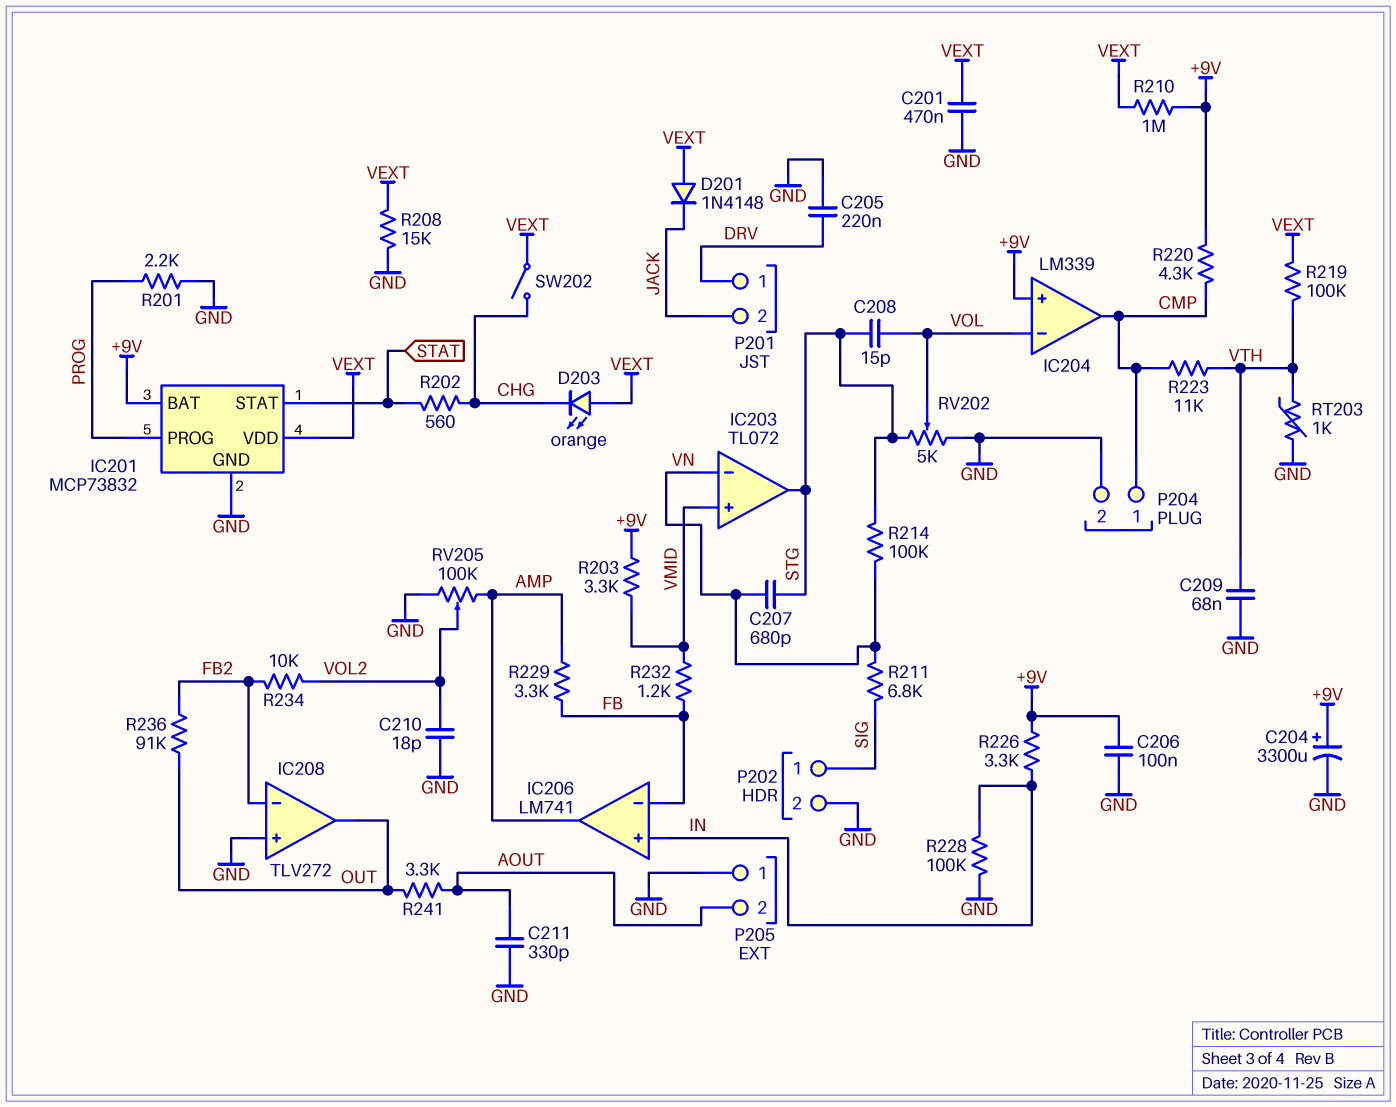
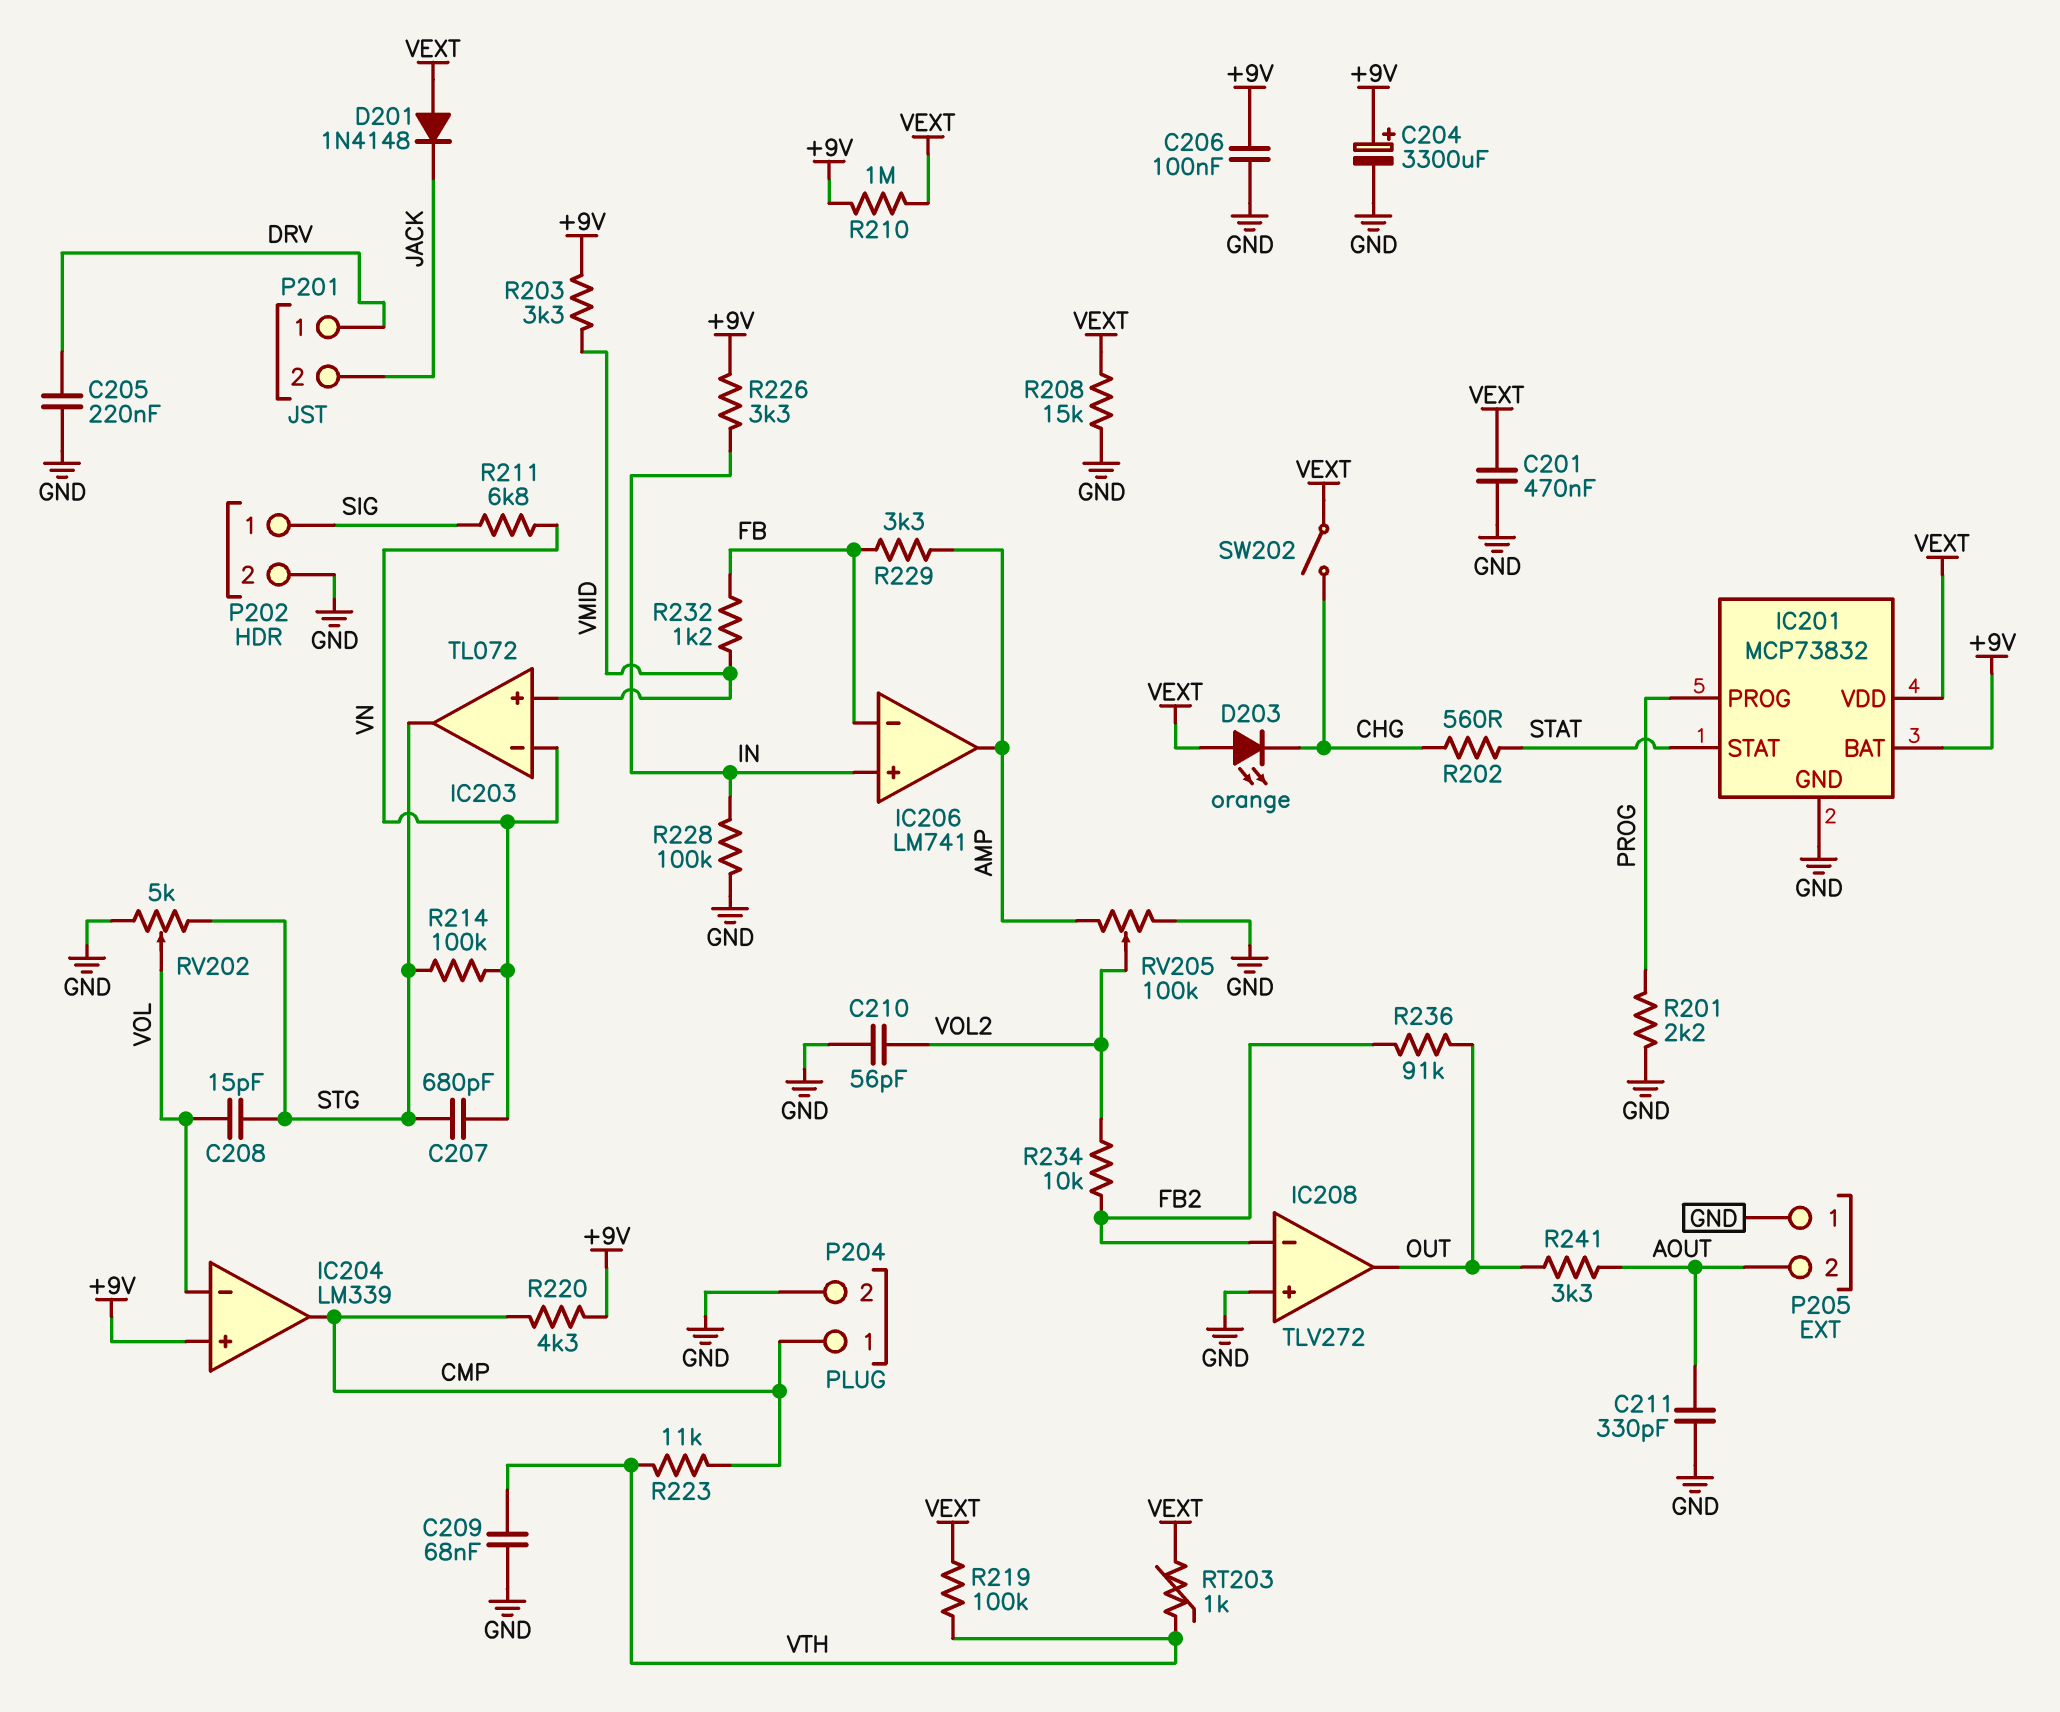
C210: 18pF (GND, VOL2) -> 56pF (GND, VOL2)
RT203: 1k (GND, VTH) -> 1k (VEXT, VTH)

